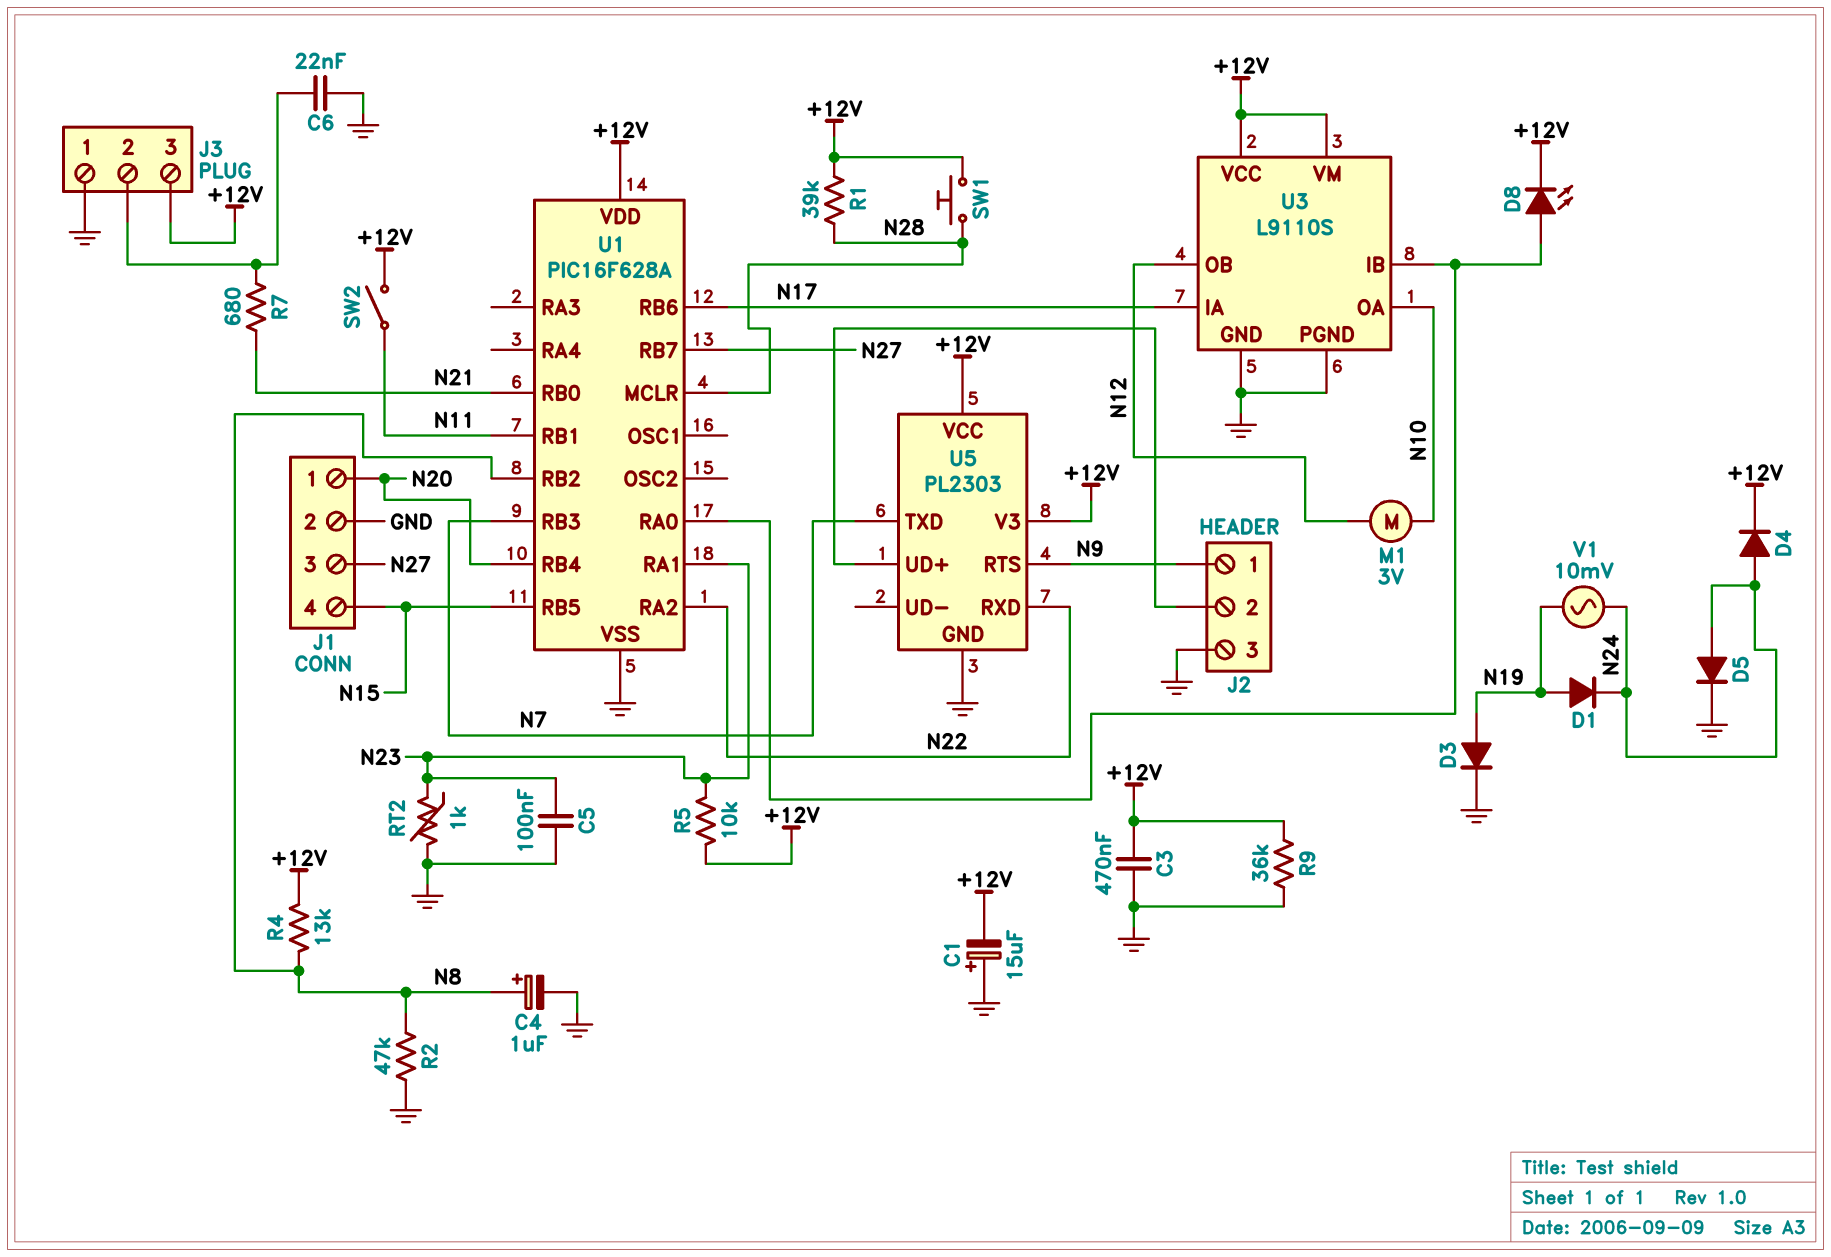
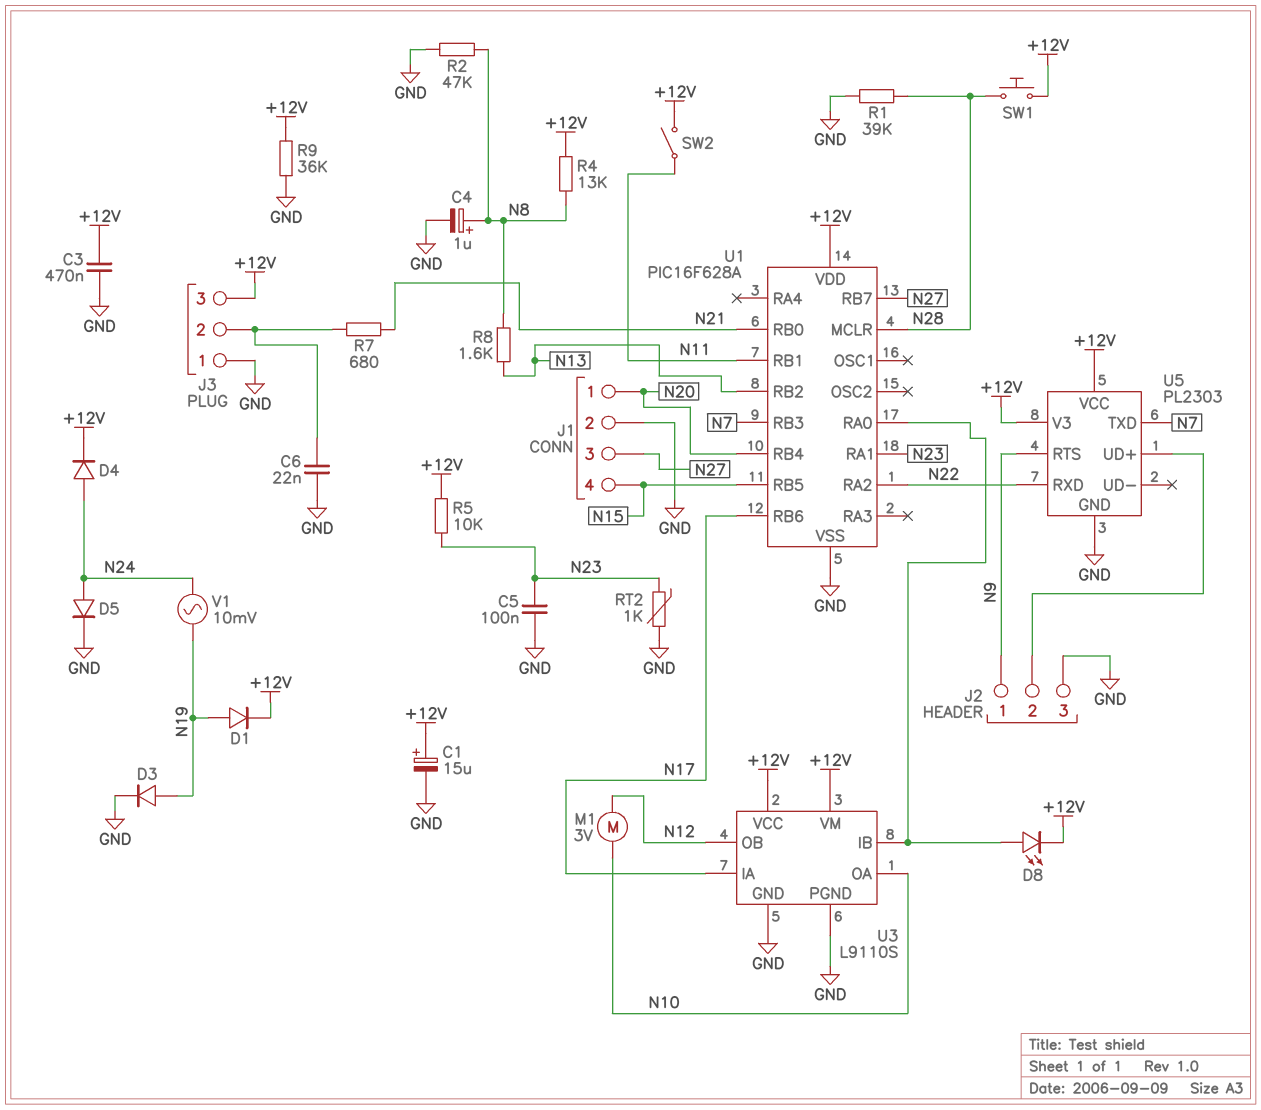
C1: 15uF (plus GND, minus +12V) -> 15uF (plus +12V, minus GND)
D1: diode (A N19, K N24) -> diode (A N19, K +12V)
R1: 39k (+12V, N28) -> 39k (GND, N28)
R8: none -> 1.6k (N8, N13)
U1 pin RB2: N8 -> N13

